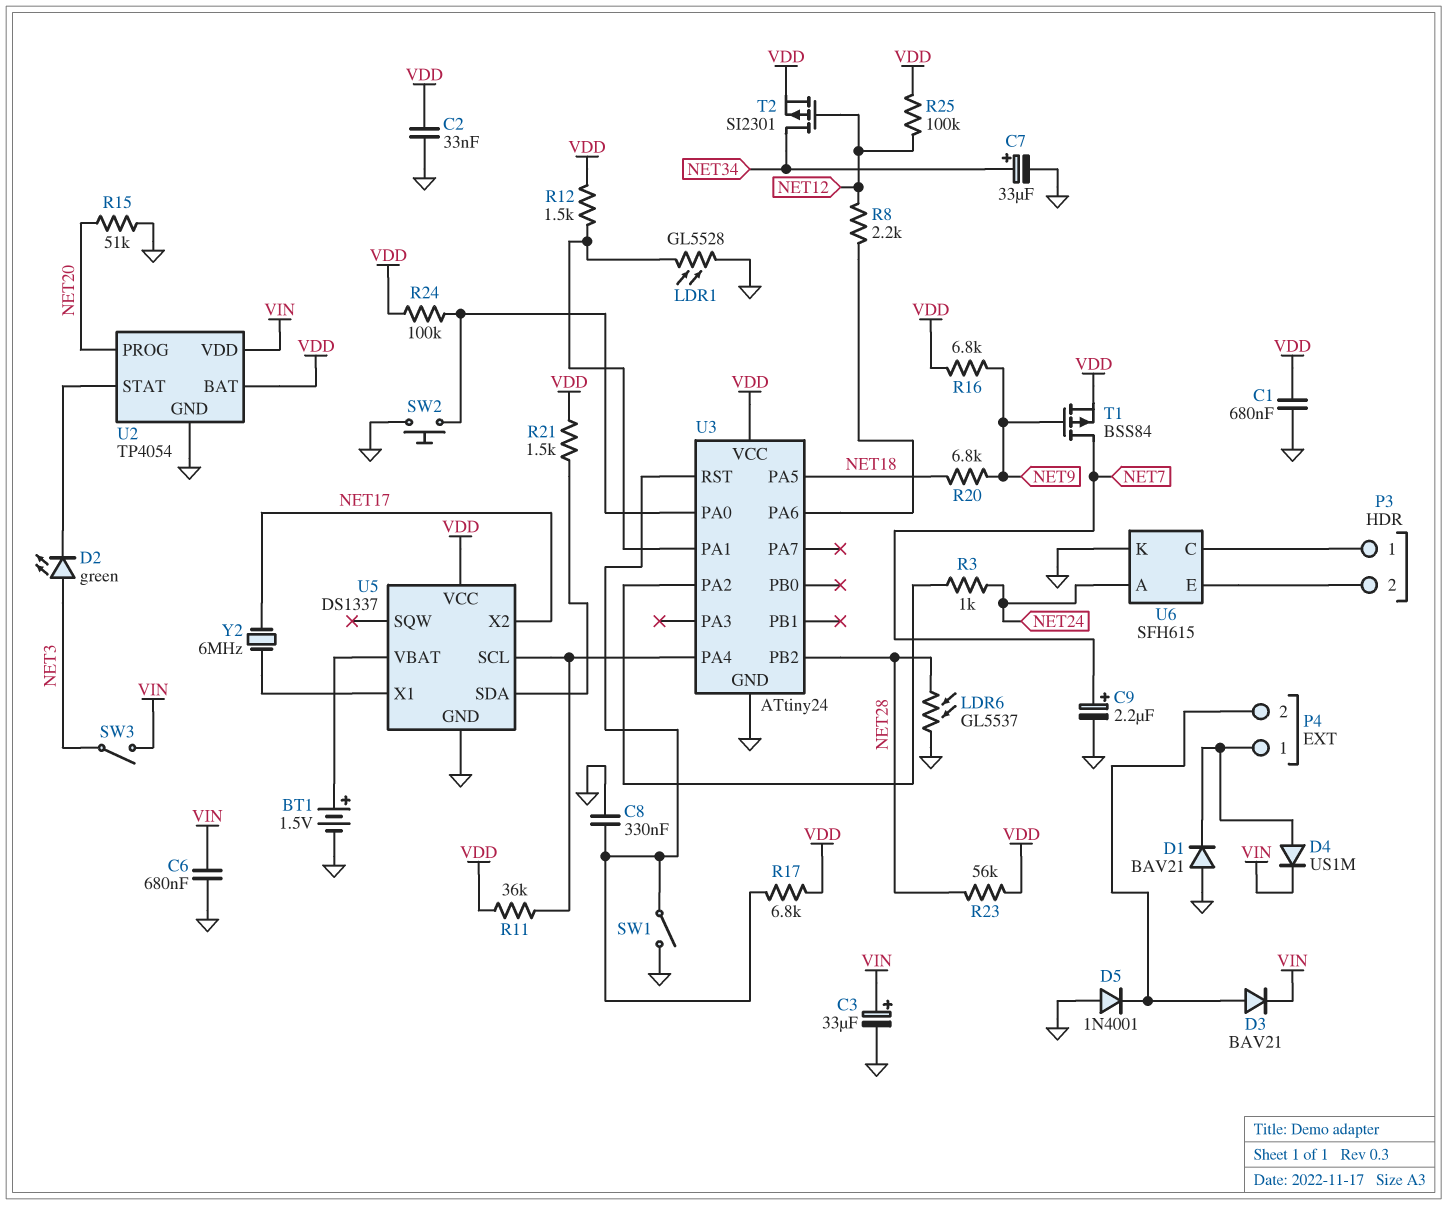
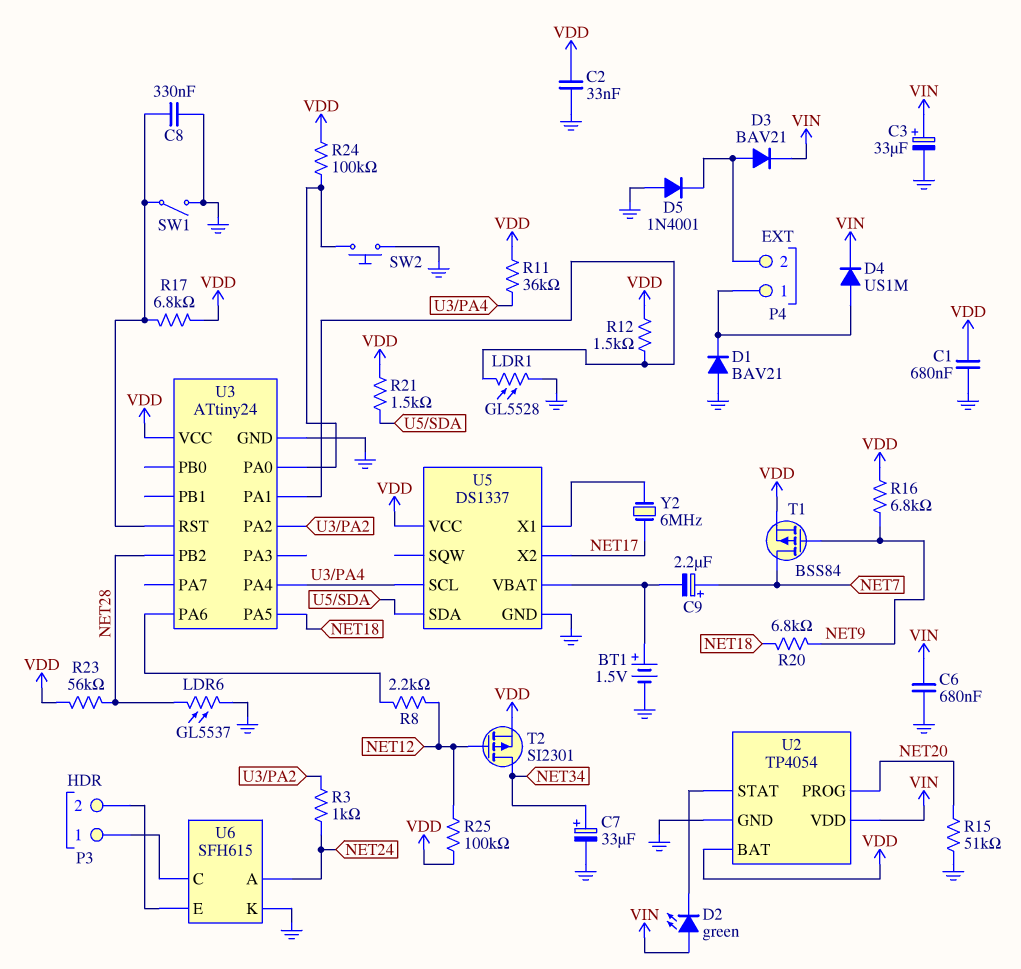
C9: 2.2uF (plus NET7, minus GND) -> 2.2uF (plus NET7, minus U5/VBAT)
D2: LED green (A NET3, K U2/STAT) -> LED green (A VIN, K U2/STAT)
SW3: switch (NET3, VIN) -> none

